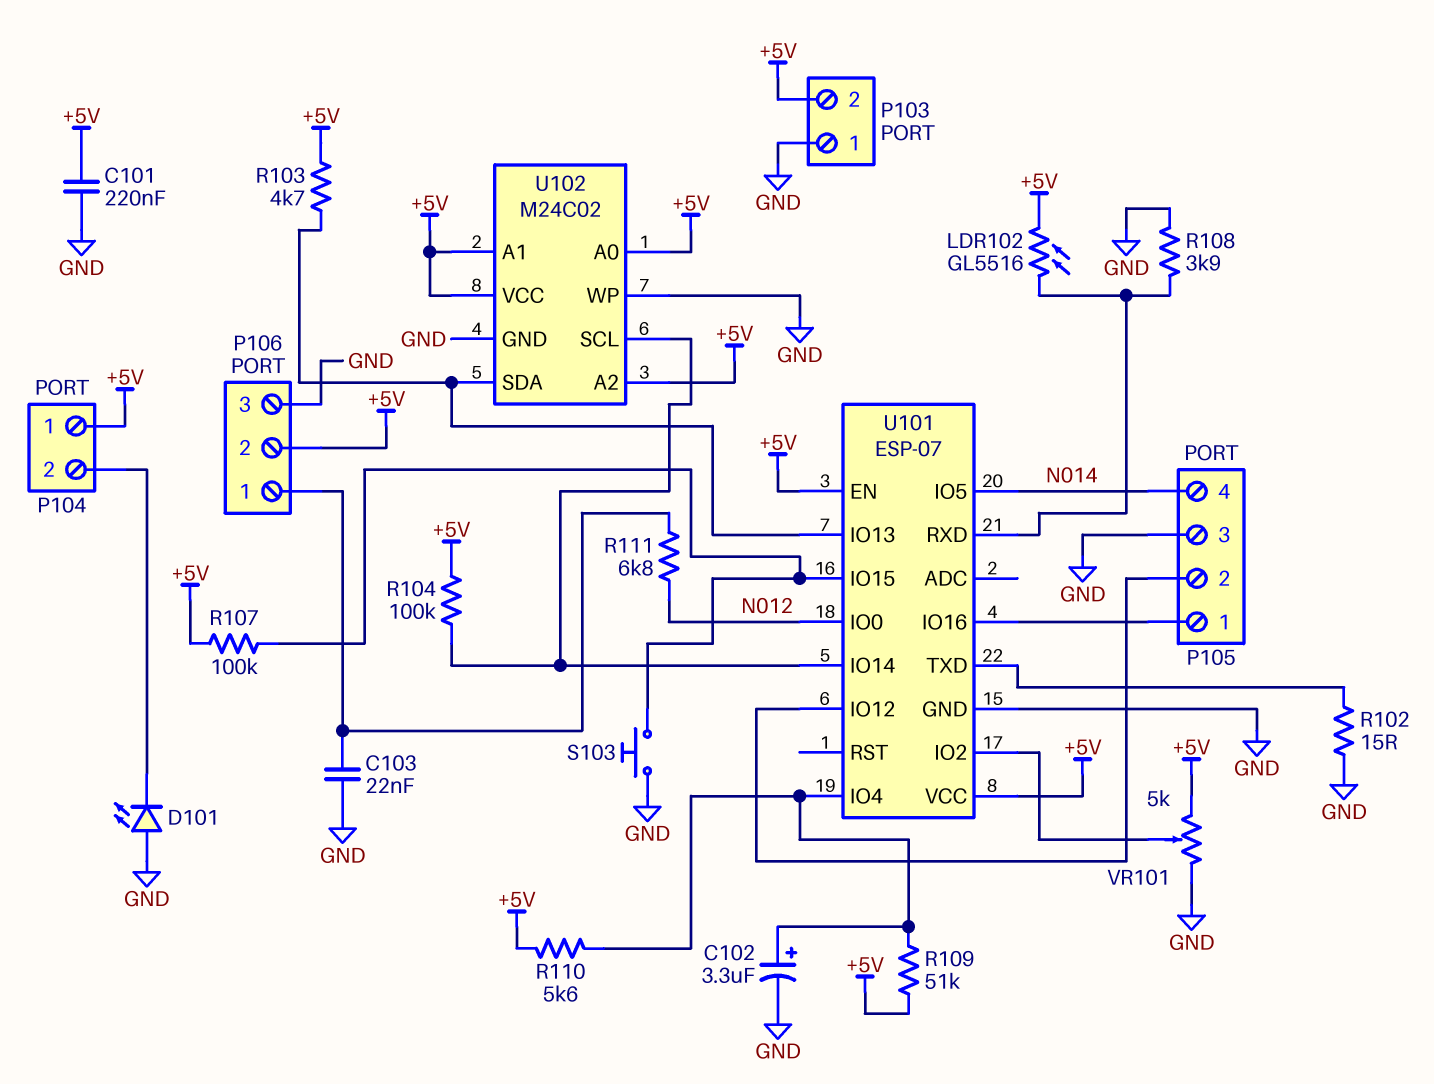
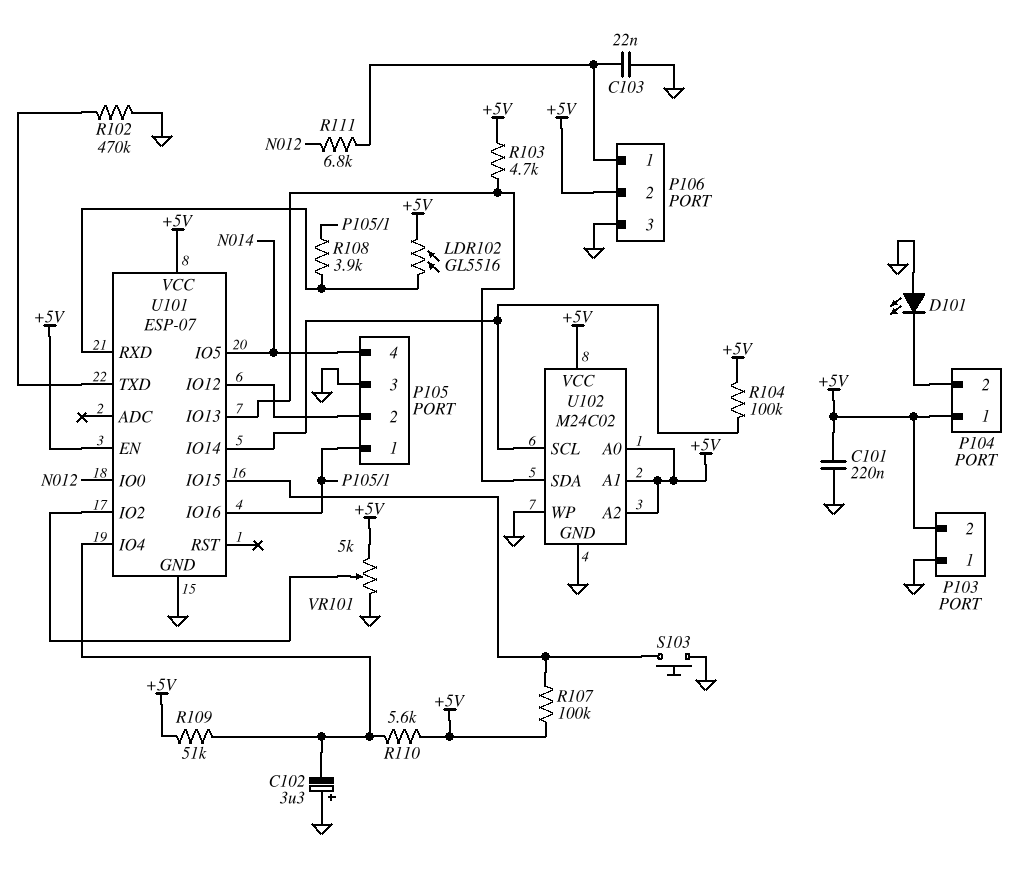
C102: 3.3uF (plus U101/IO4, minus GND) -> 3.3uF (plus GND, minus U101/IO4)
R102: 15 (GND, U101/TXD) -> 470k (GND, U101/TXD)
R108: 3.9k (GND, U101/RXD) -> 3.9k (P105/1, U101/RXD)

